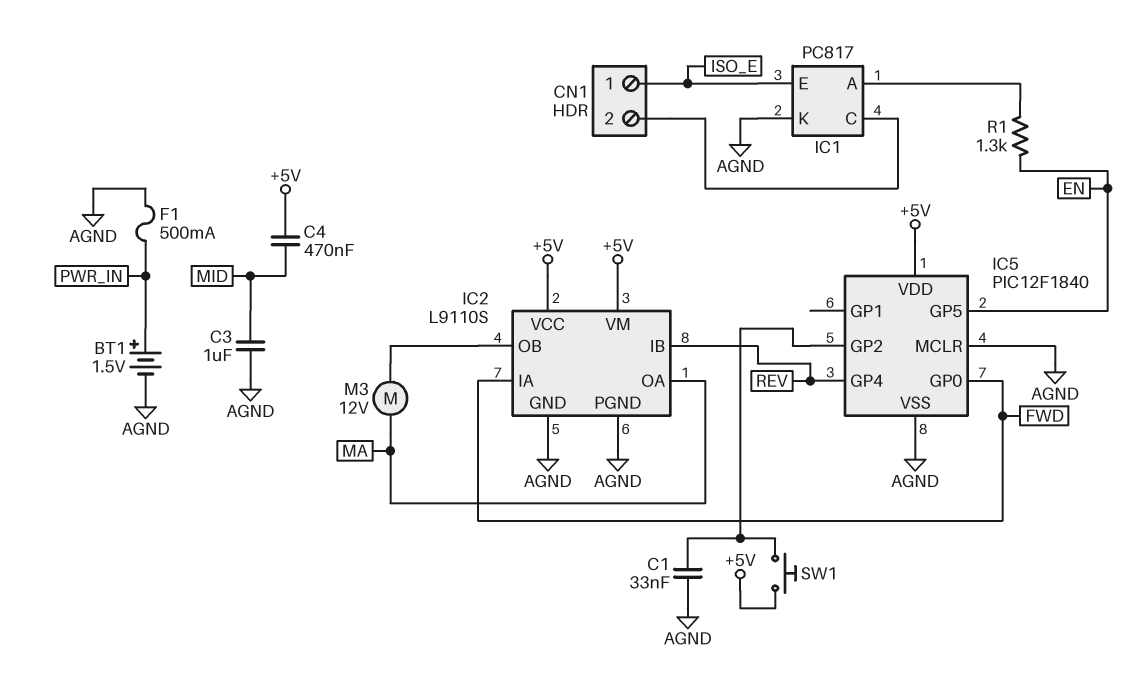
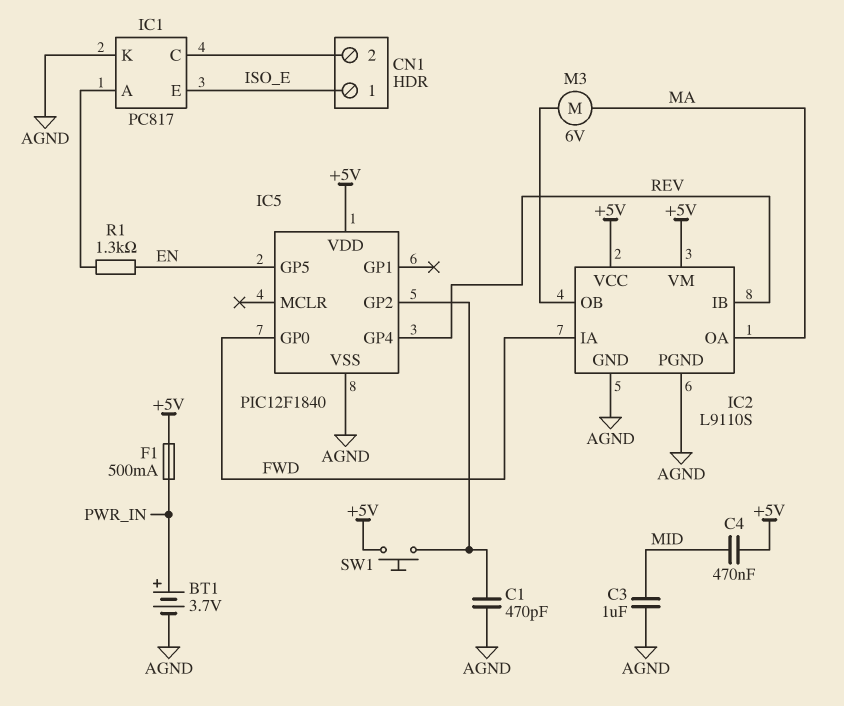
BT1: 1.5V (plus PWR_IN, minus AGND) -> 3.7V (plus PWR_IN, minus AGND)
C1: 33nF (AGND, IC5/GP2) -> 470pF (AGND, IC5/GP2)
F1: 500mA (AGND, PWR_IN) -> 500mA (+5V, PWR_IN)
IC5 pin MCLR: AGND -> none
M3: motor 12V (IC2/OB, MA) -> motor 6V (IC2/OB, MA)

